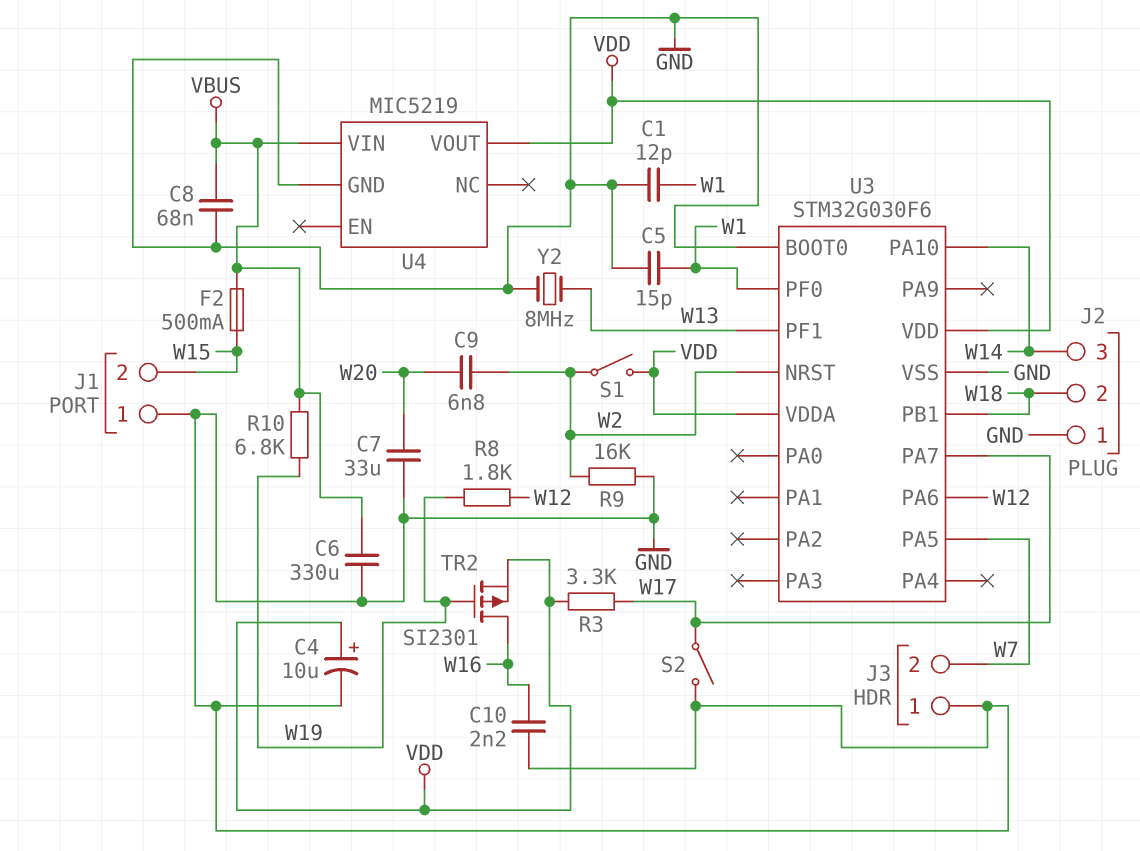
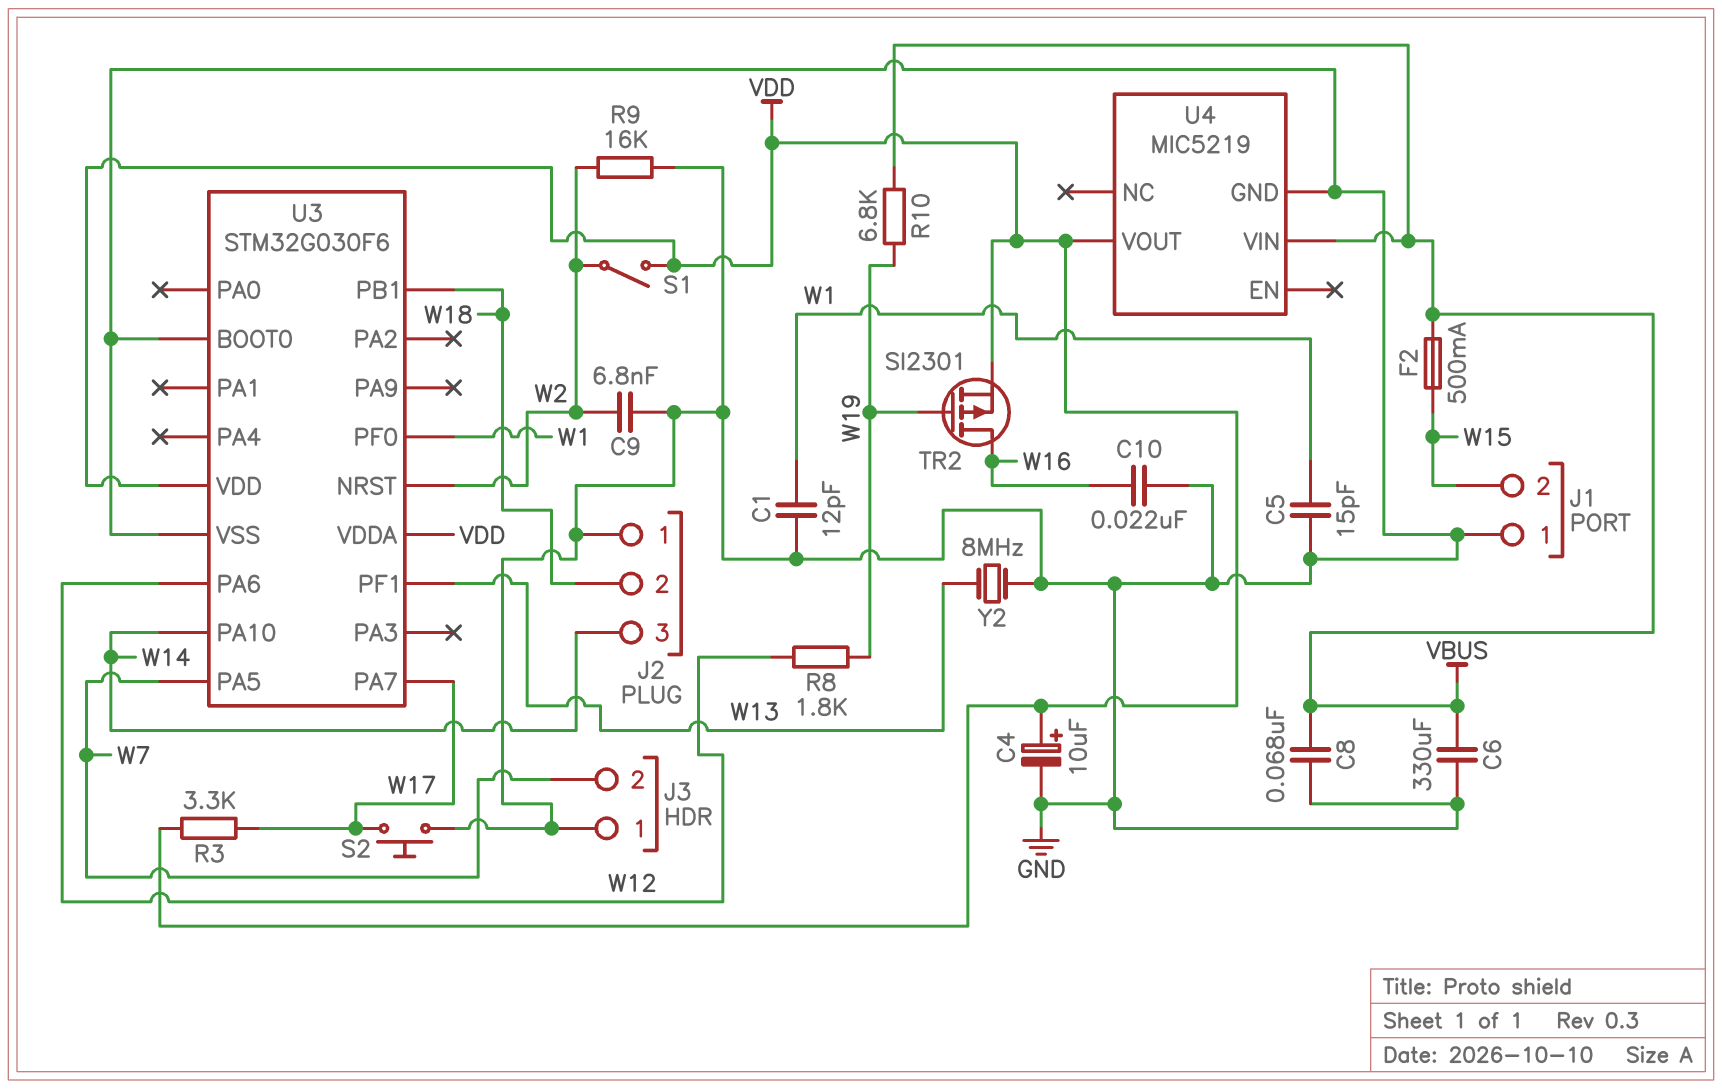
C7: 33uF (GND, W20) -> none
C9: 6.8nF (W2, W20) -> 6.8nF (GND, W2)
C10: 2.2nF (GND, W16) -> 22nF (GND, W16)
S2: switch (GND, W17) -> button (GND, W17)

